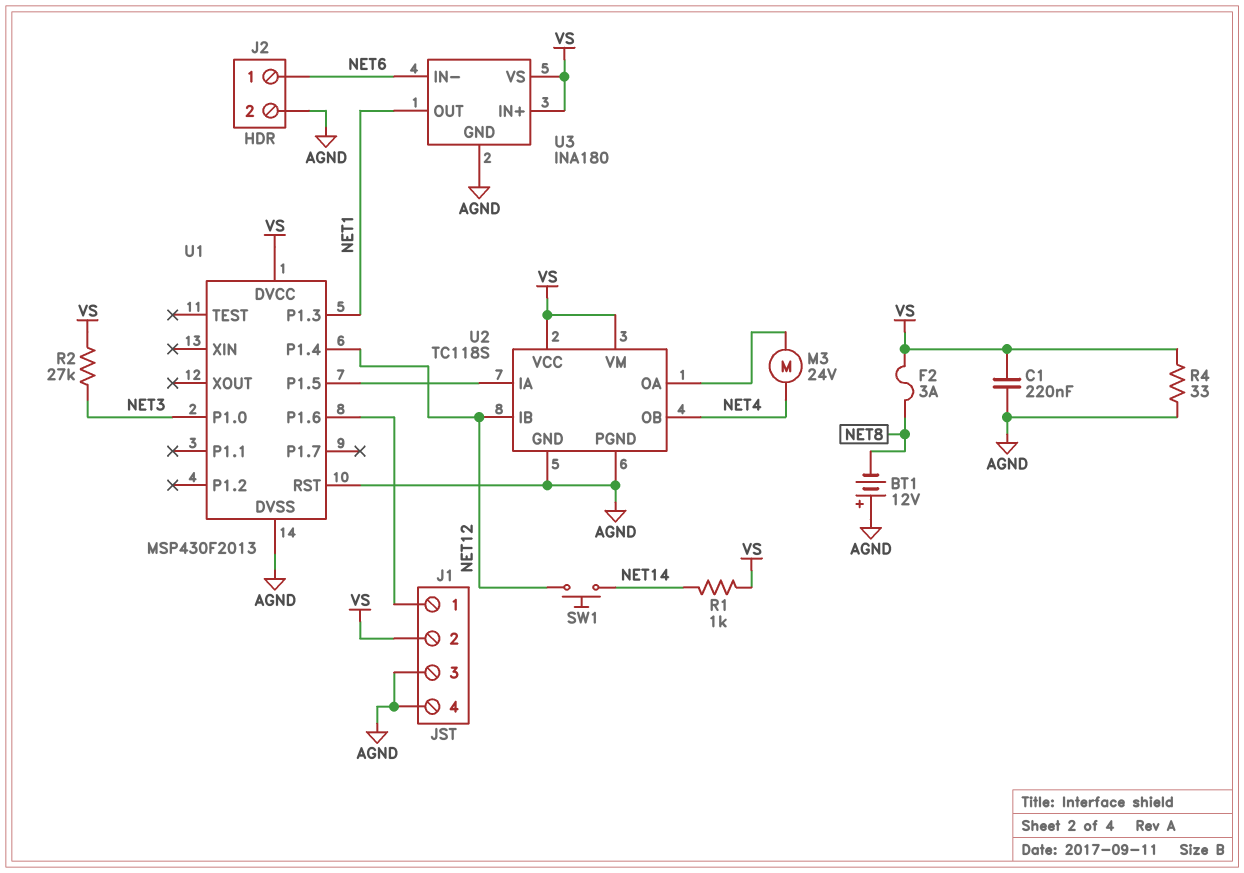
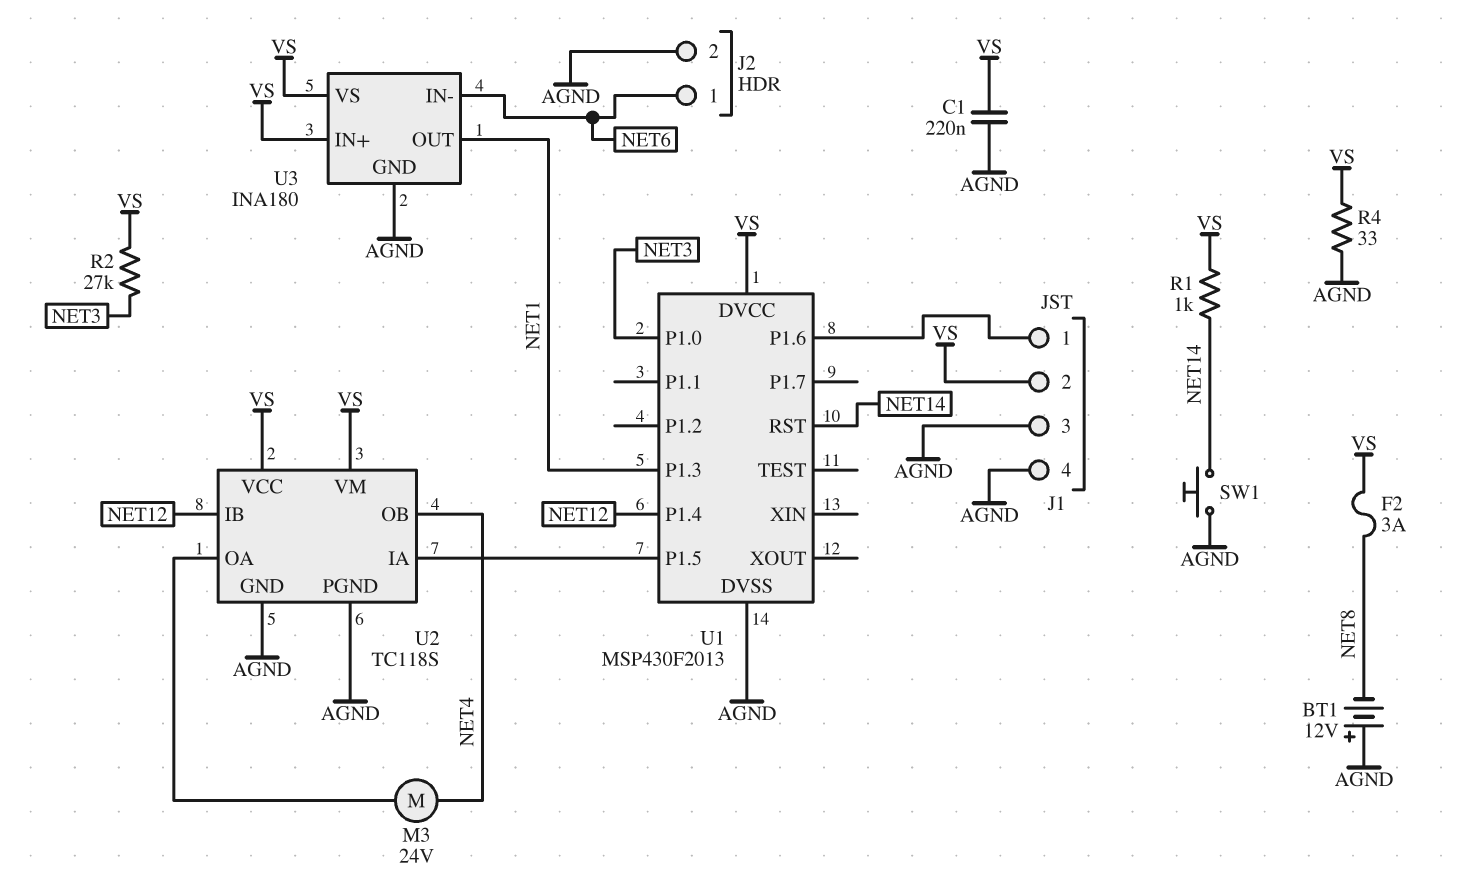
SW1: button (NET12, NET14) -> button (AGND, NET14)
U1 pin RST: AGND -> NET14

